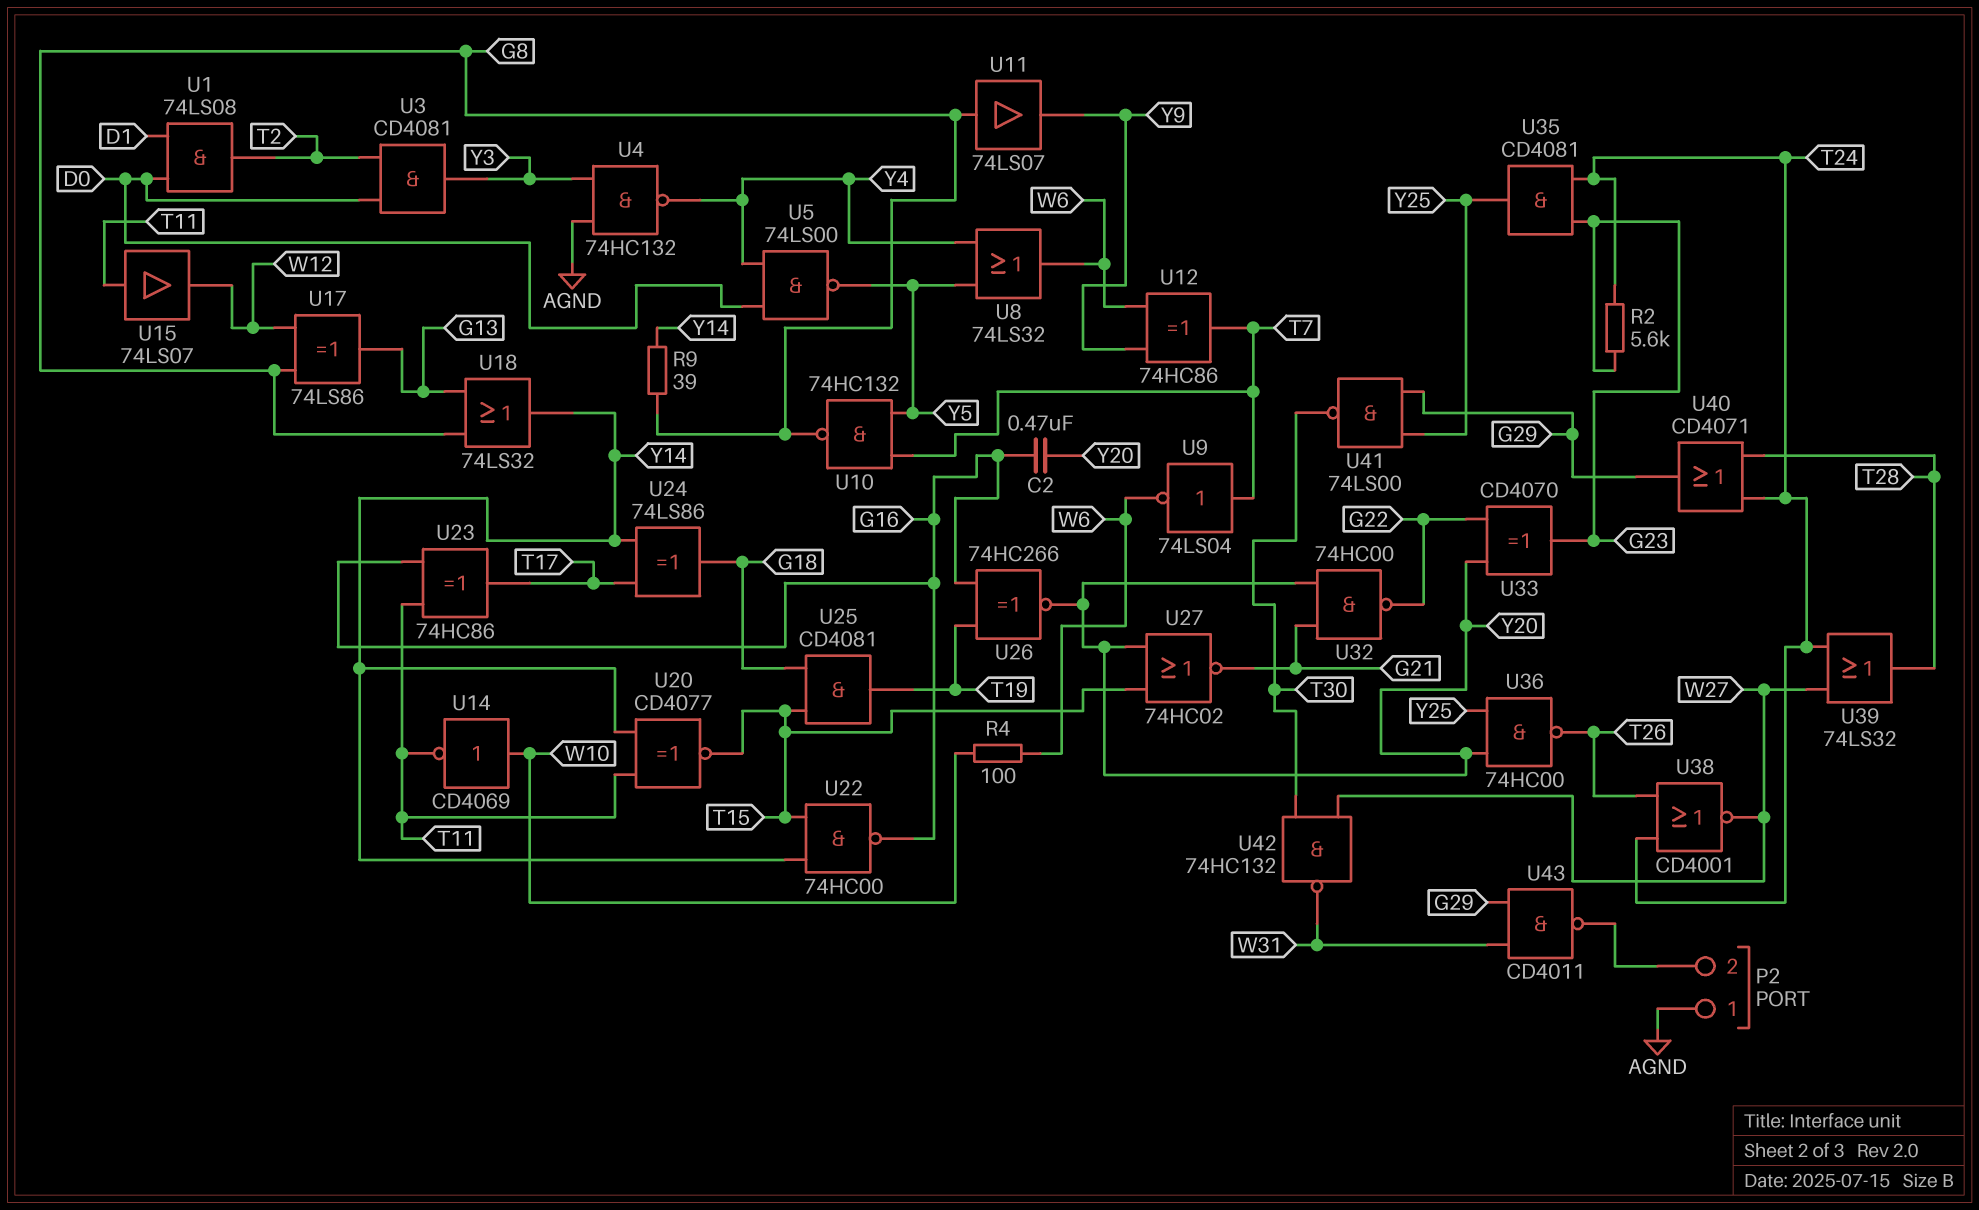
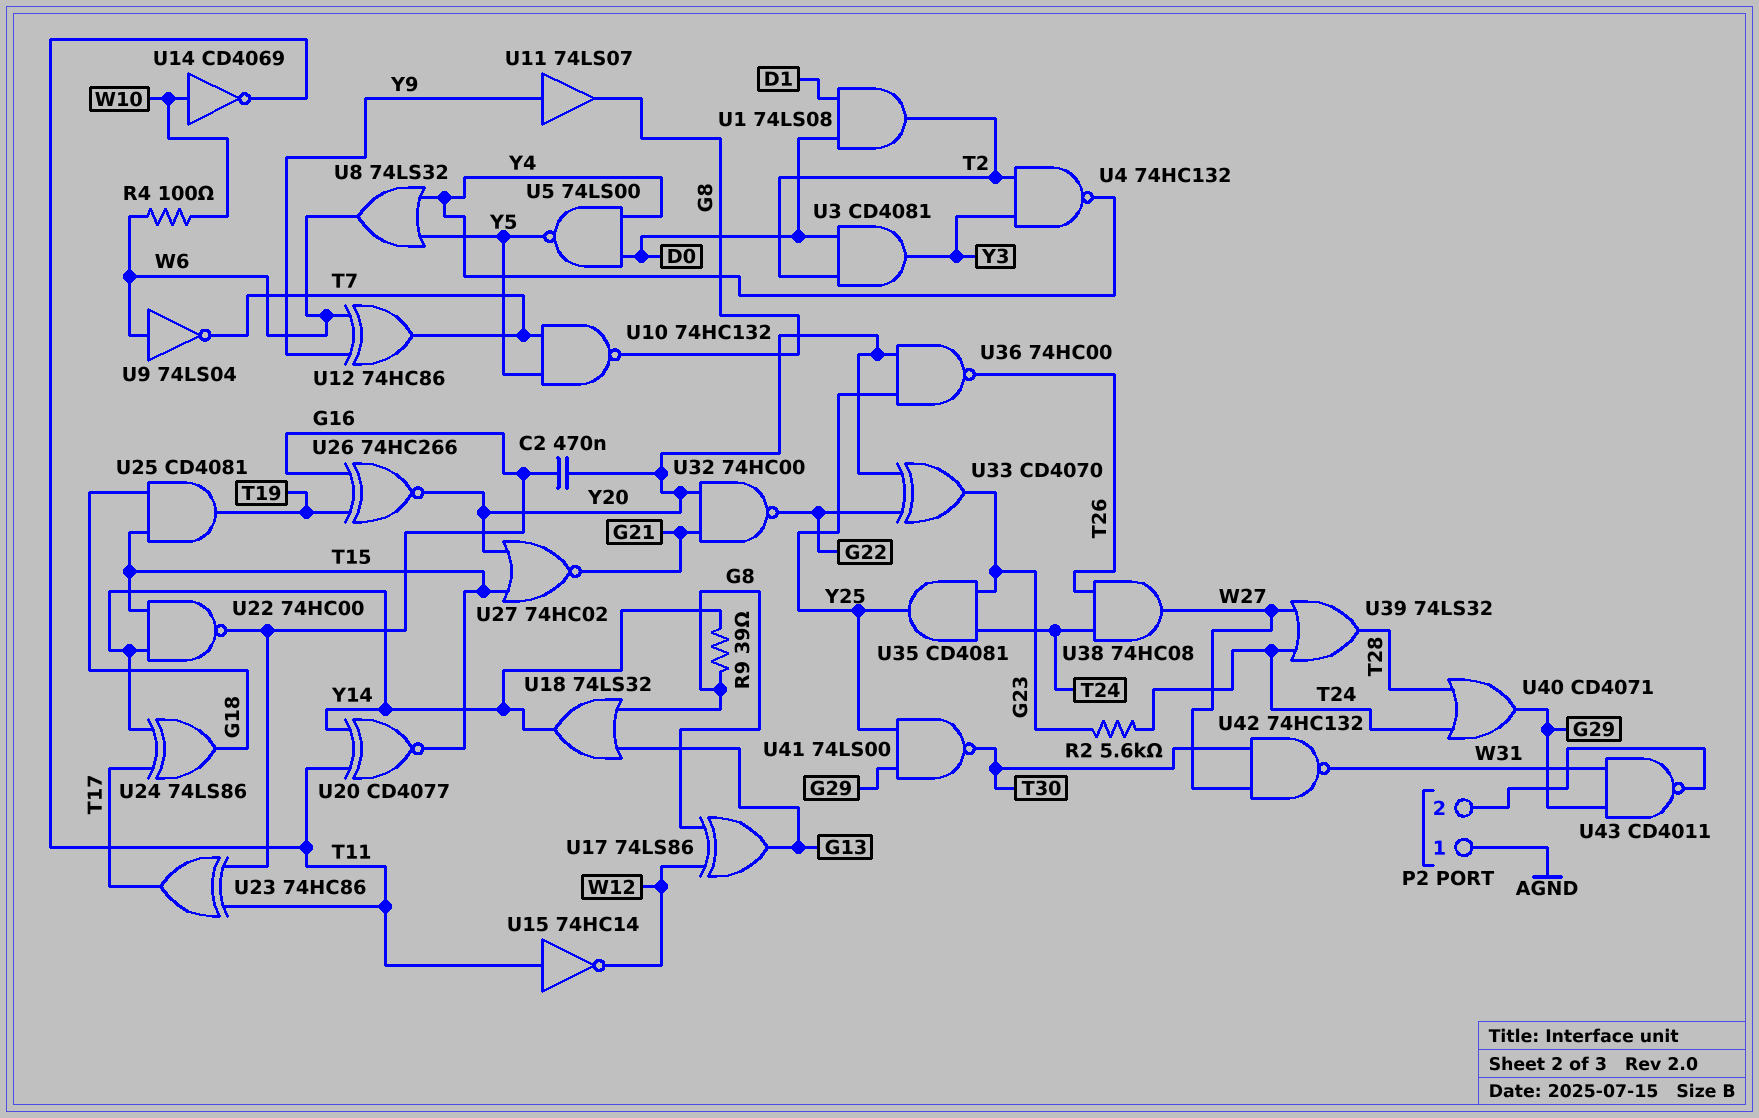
U4: NAND 74HC132 (in AGND, in Y3, out Y4) -> NAND 74HC132 (in T2, in Y3, out Y4)
U9: NOT 74LS04 (in T7, out W6) -> NOT 74LS04 (in W6, out T7)
U11: buffer 74LS07 (in G8, out Y9) -> buffer 74LS07 (in Y9, out G8)
U15: buffer 74LS07 (in T11, out W12) -> NOT 74HC14 (in T11, out W12)
U38: NOR CD4001 (in T24, in T26, out W27) -> AND 74HC08 (in T24, in T26, out W27)

